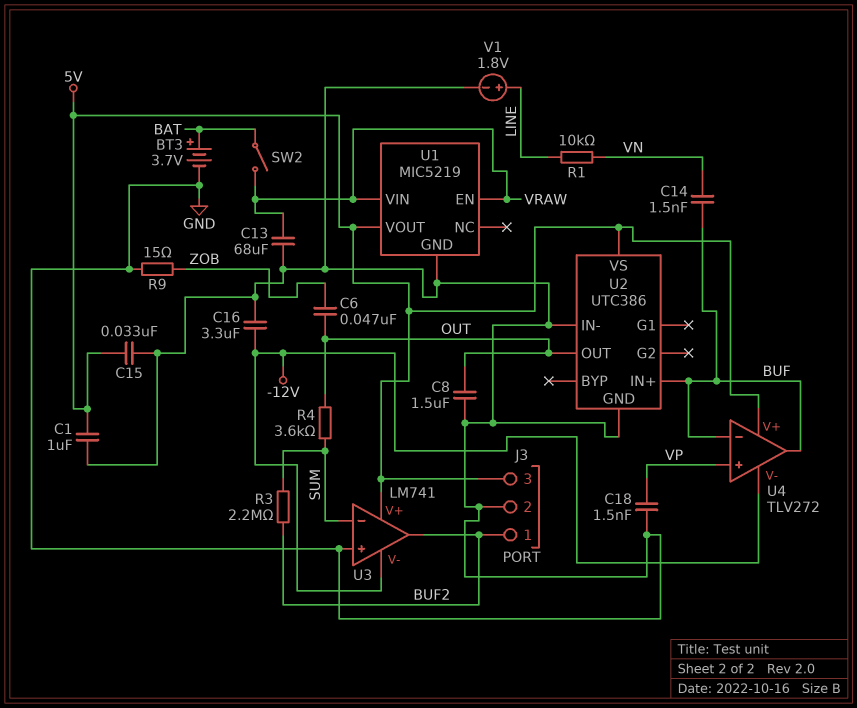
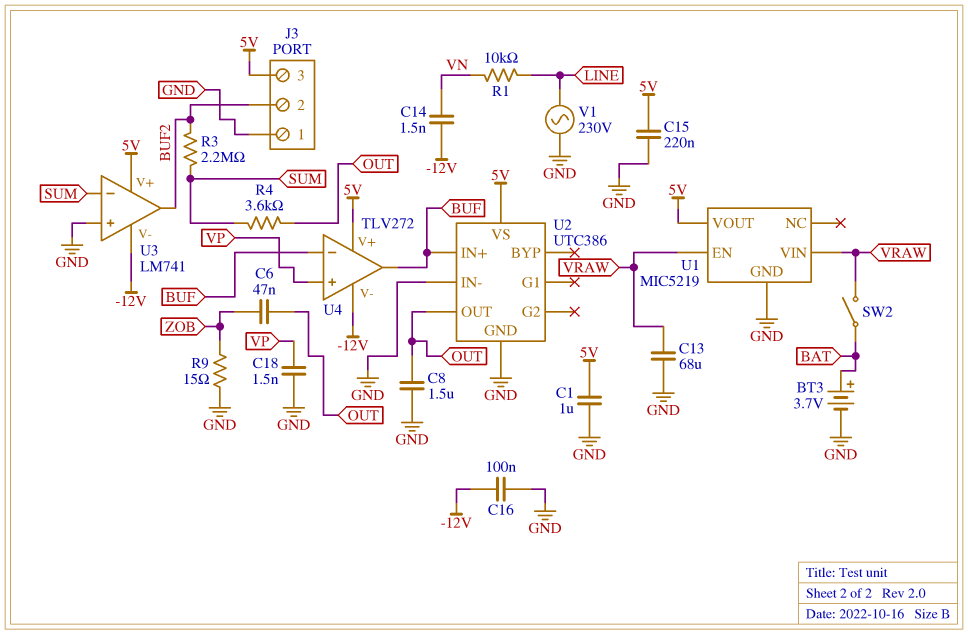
C14: 1.5nF (BUF, VN) -> 1.5nF (-12V, VN)
C15: 33nF (5V, GND) -> 220nF (5V, GND)
C16: 3.3uF (-12V, GND) -> 100nF (-12V, GND)
J3 pin 1: BUF2 -> GND
J3 pin 2: GND -> BUF2
V1: 1.8V (plus LINE, minus GND) -> AC 230V (GND, LINE)

